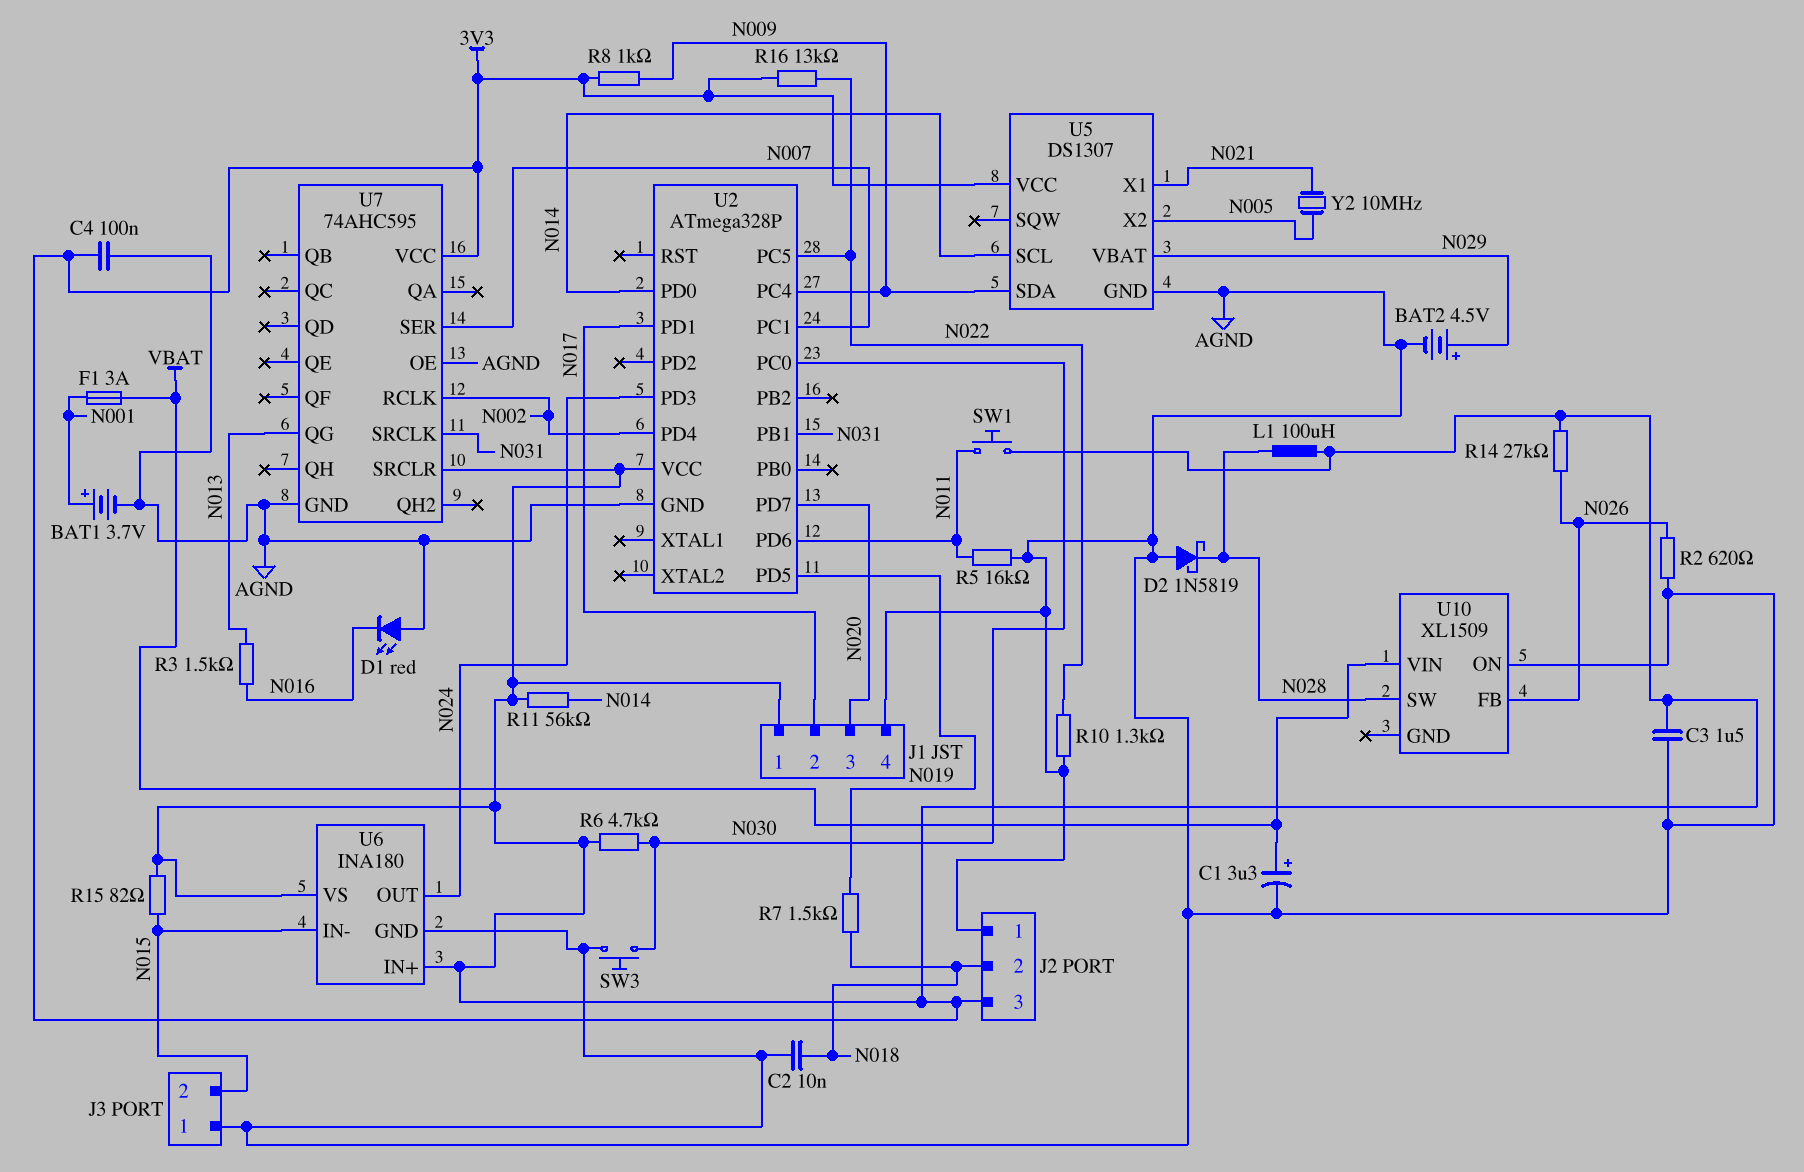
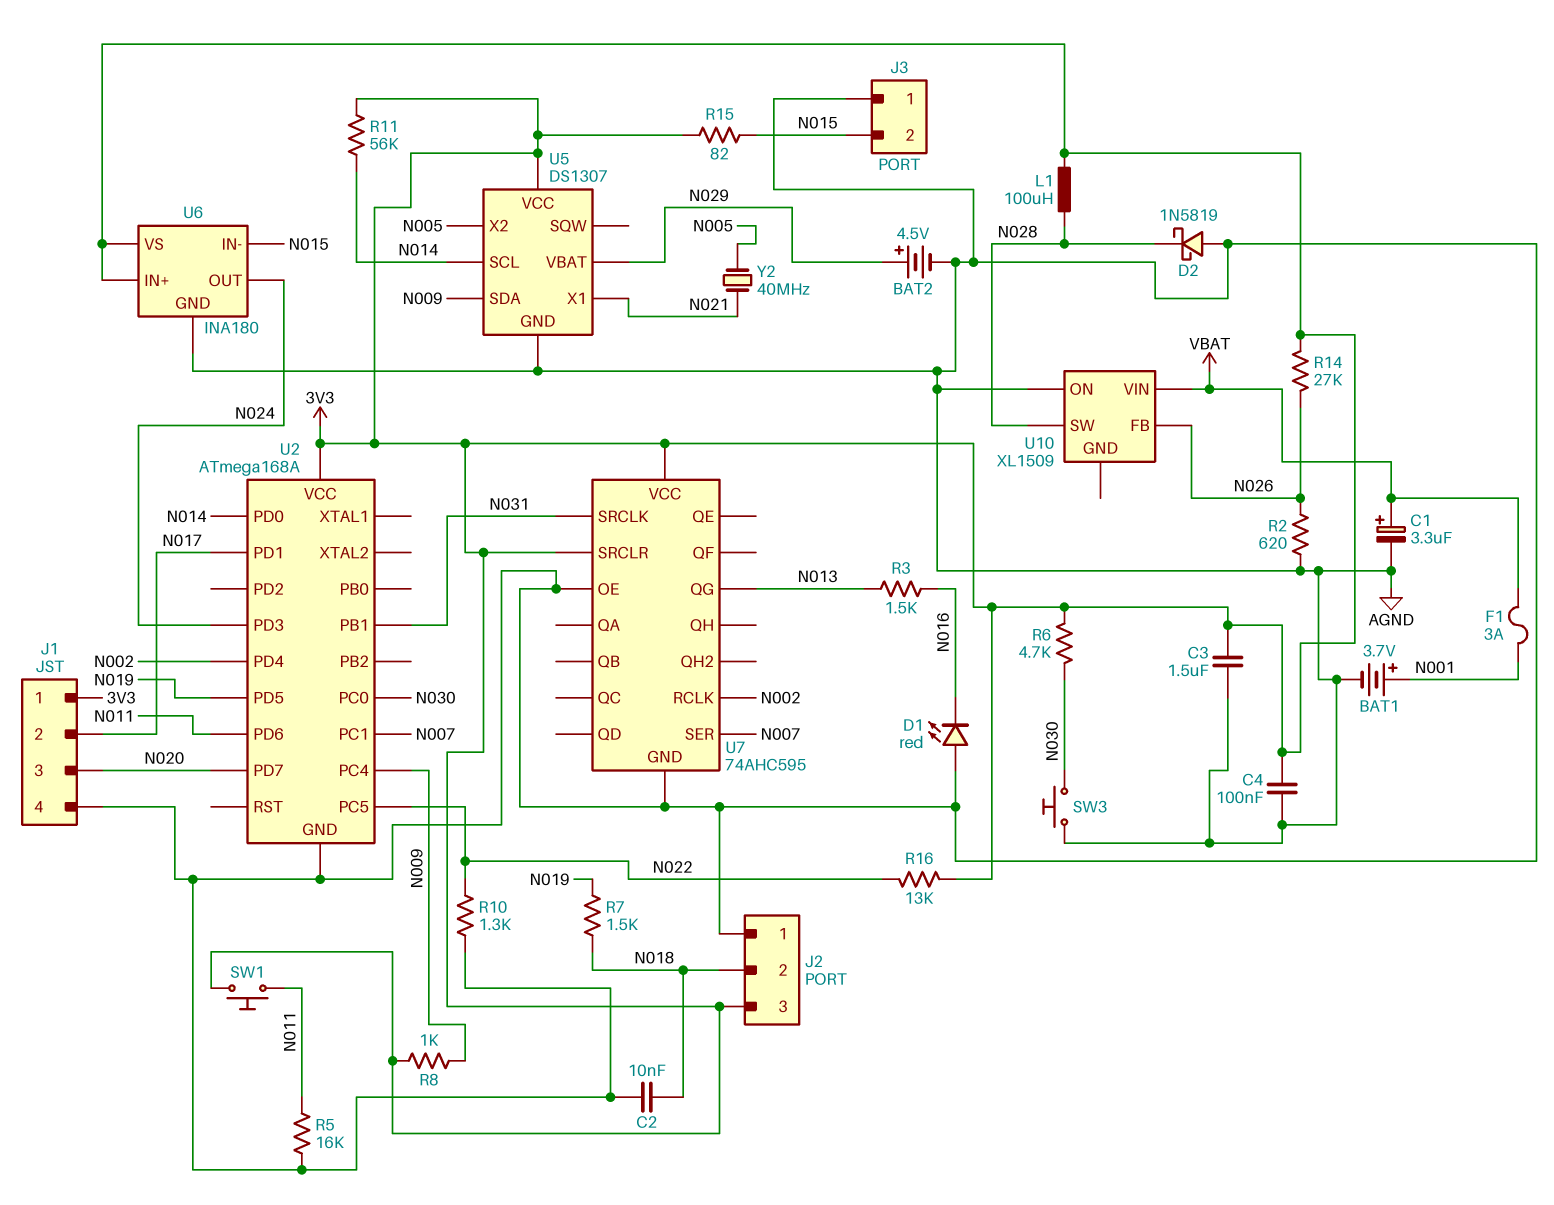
U2: ATmega328P -> ATmega168A
Y2: 10MHz (N005, N021) -> 40MHz (N005, N021)

